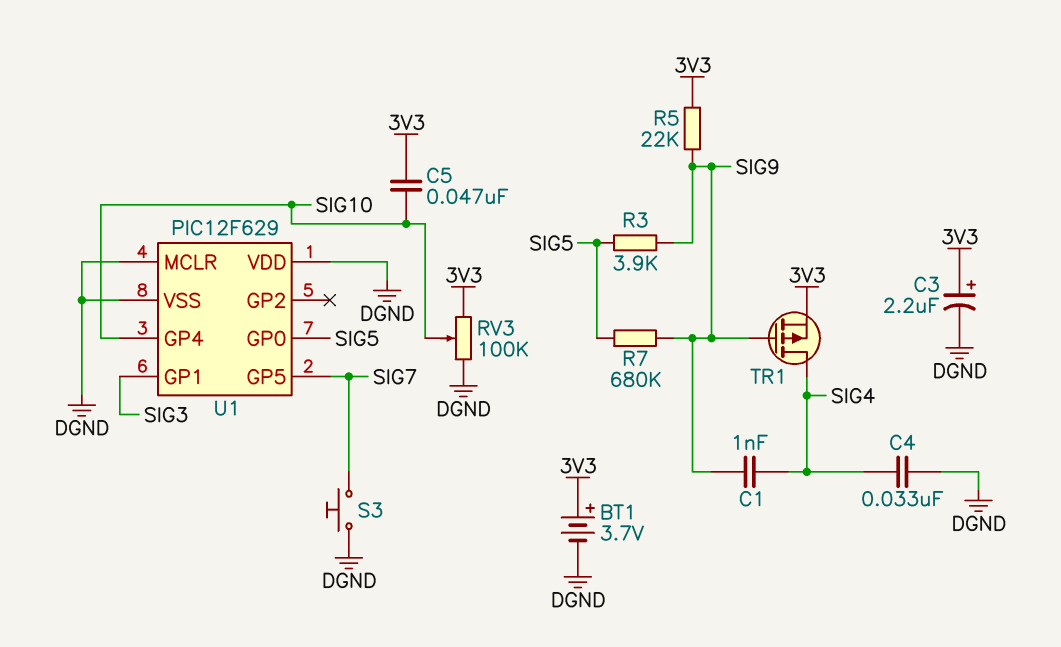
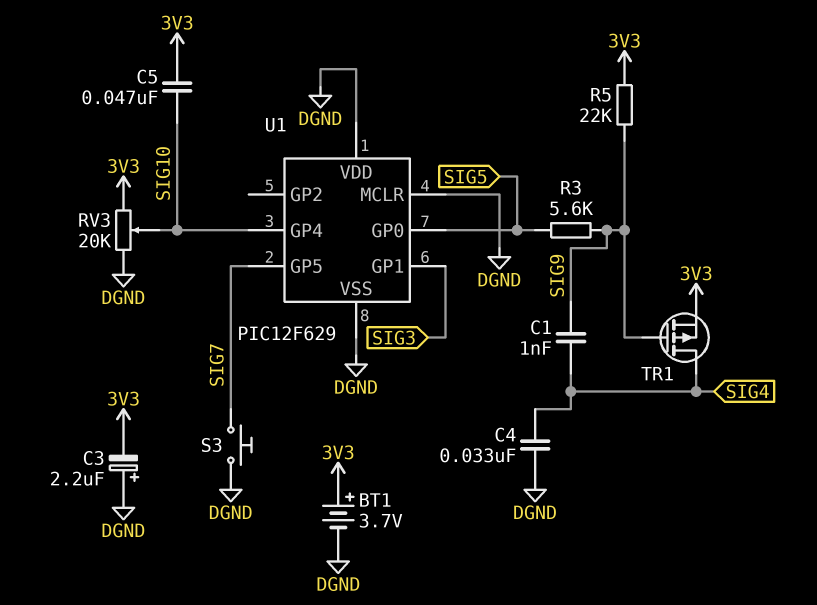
C3: 2.2uF (plus 3V3, minus DGND) -> 2.2uF (plus DGND, minus 3V3)
R3: 3.9k (SIG5, SIG9) -> 5.6k (SIG5, SIG9)
R7: 680k (SIG5, SIG9) -> none
RV3: 100k (3V3, DGND, wiper SIG10) -> 20k (3V3, DGND, wiper SIG10)

